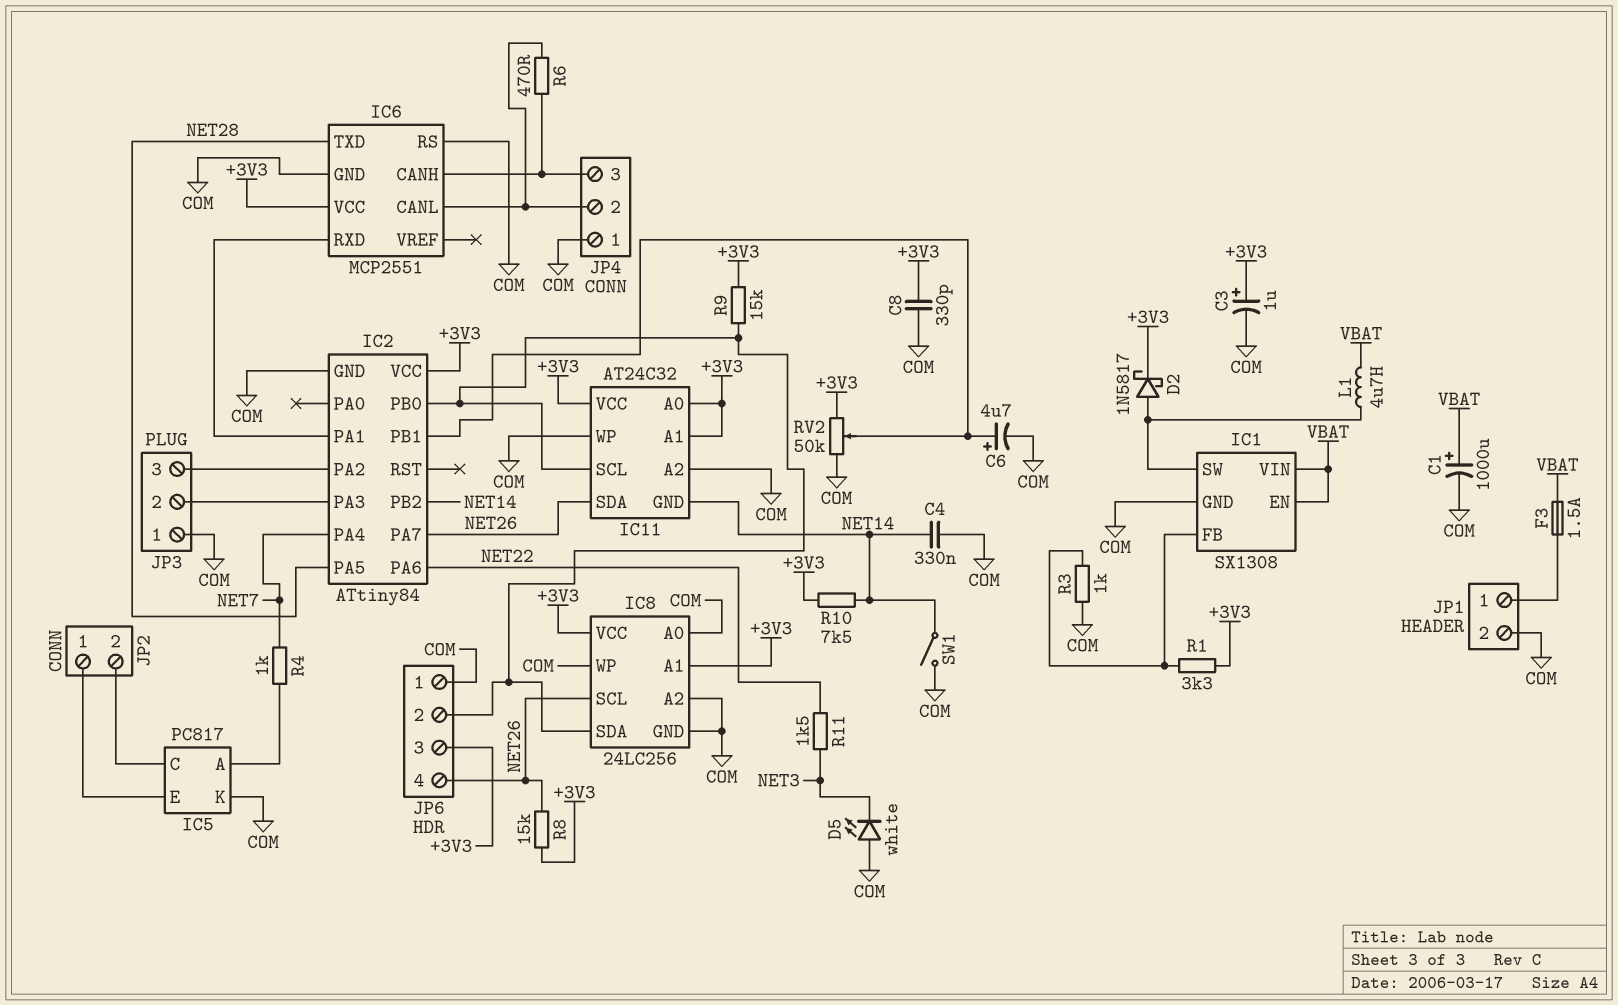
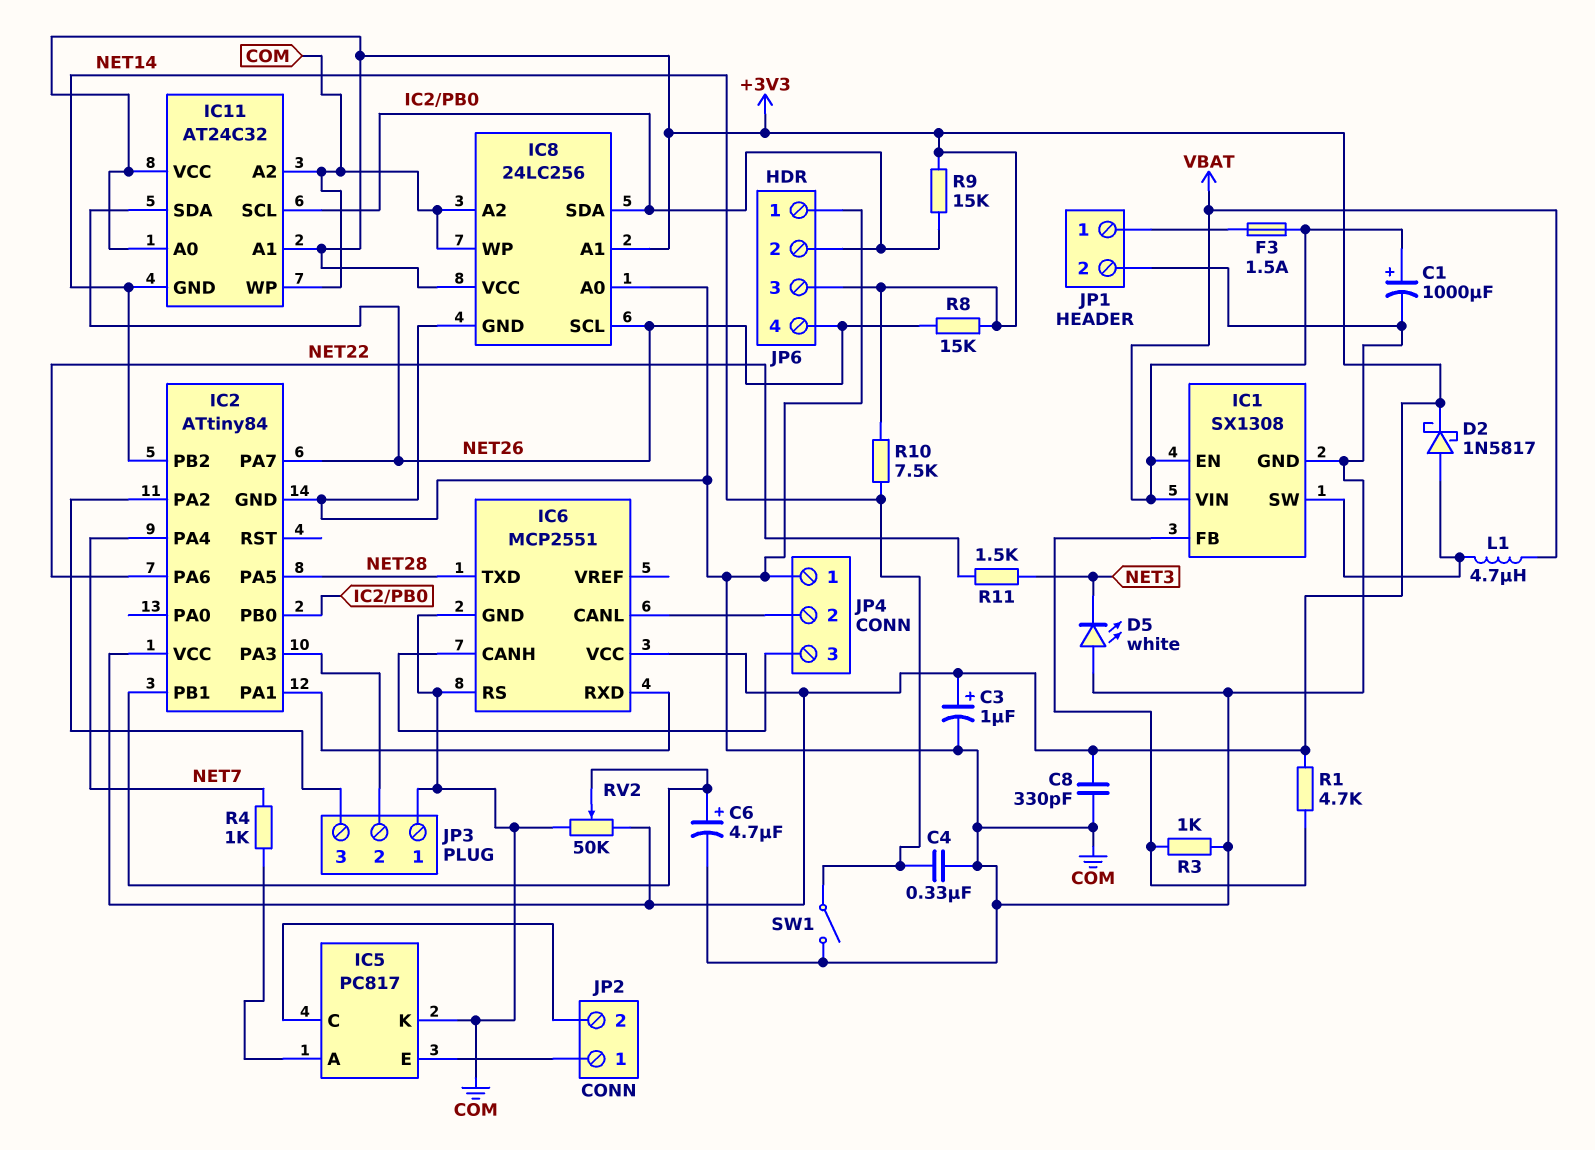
R1: 3.3k (+3V3, IC1/FB) -> 4.7k (+3V3, IC1/FB)
R6: 470 (IC6/CANH, IC6/CANL) -> none

